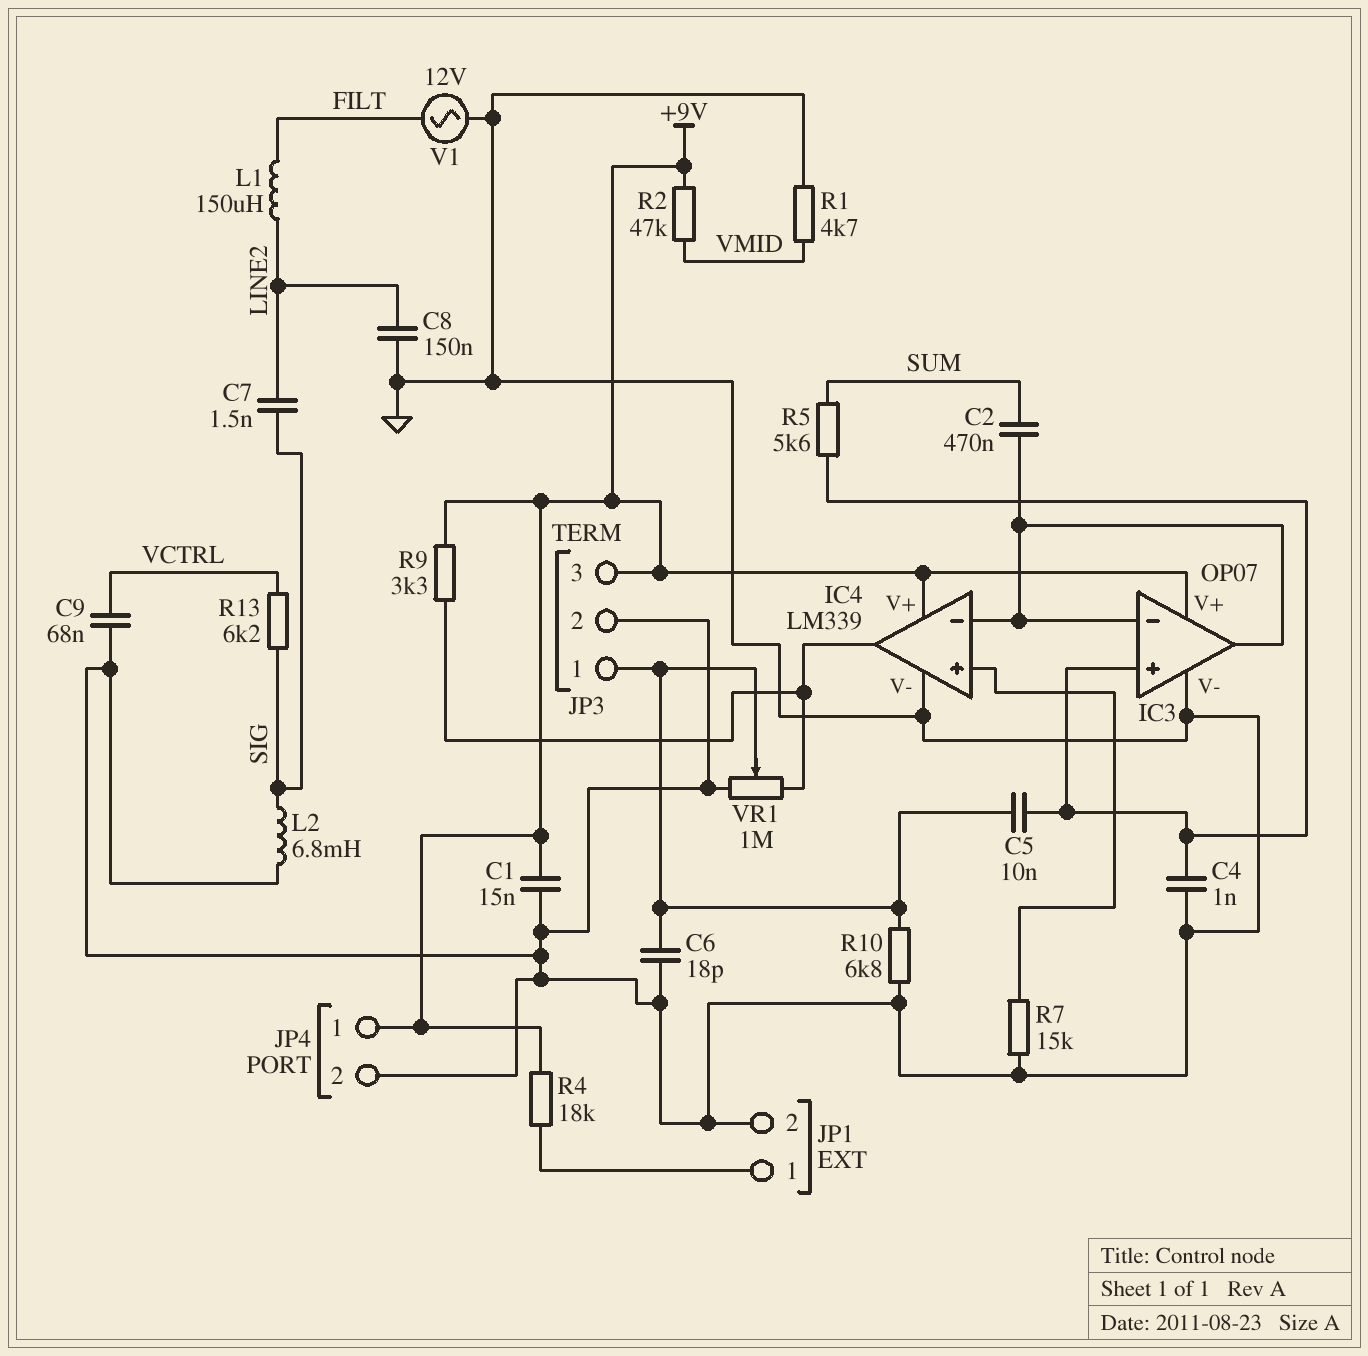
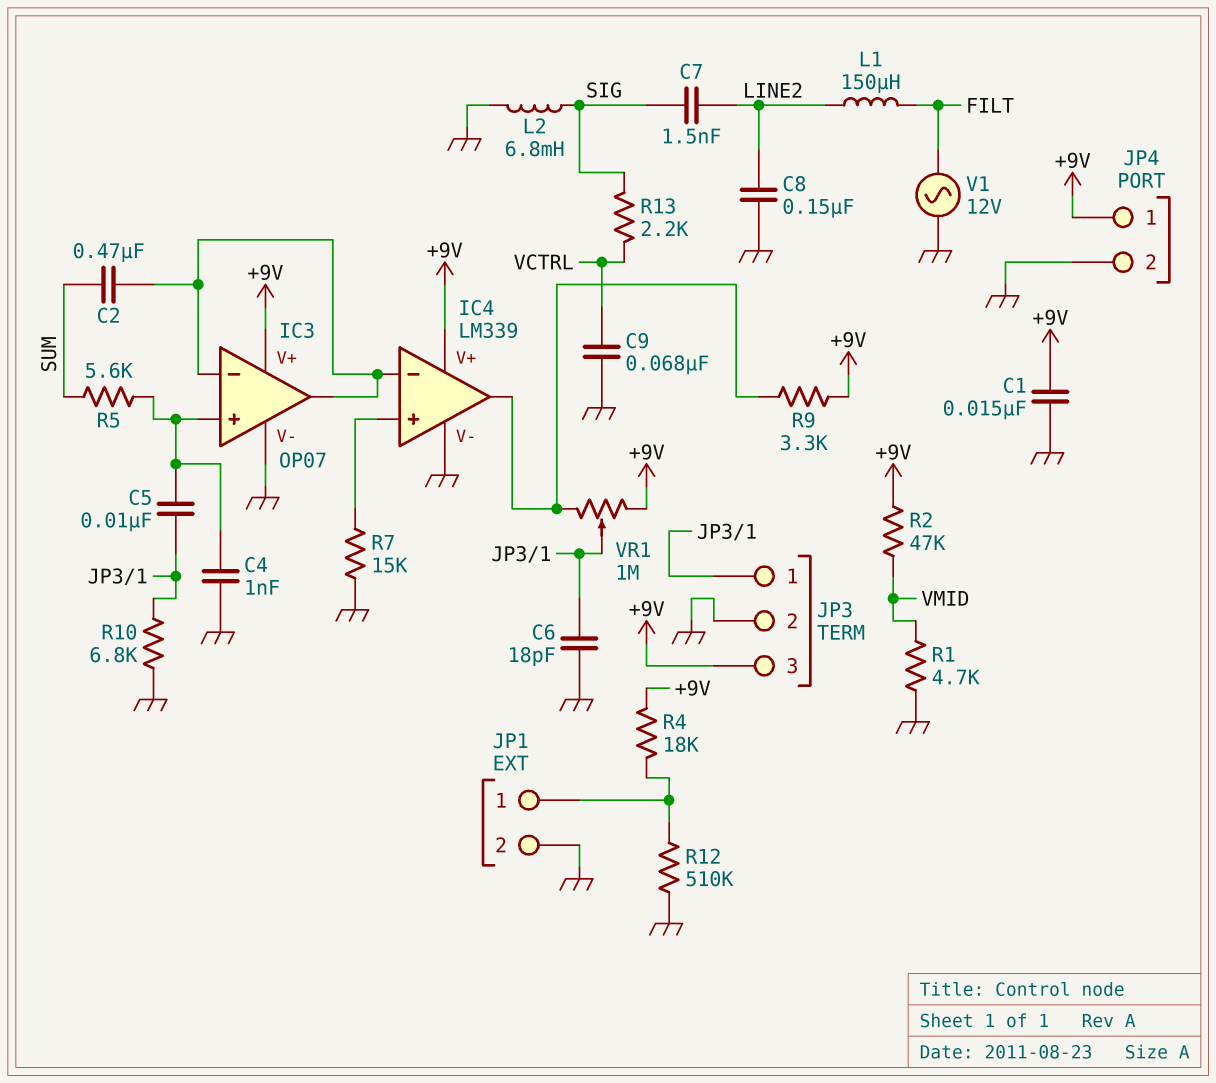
R12: none -> 510k (GND, JP1/1)
R13: 6.2k (SIG, VCTRL) -> 2.2k (SIG, VCTRL)
VR1: 1M (GND, IC4/out, wiper JP3/1) -> 1M (+9V, IC4/out, wiper JP3/1)

